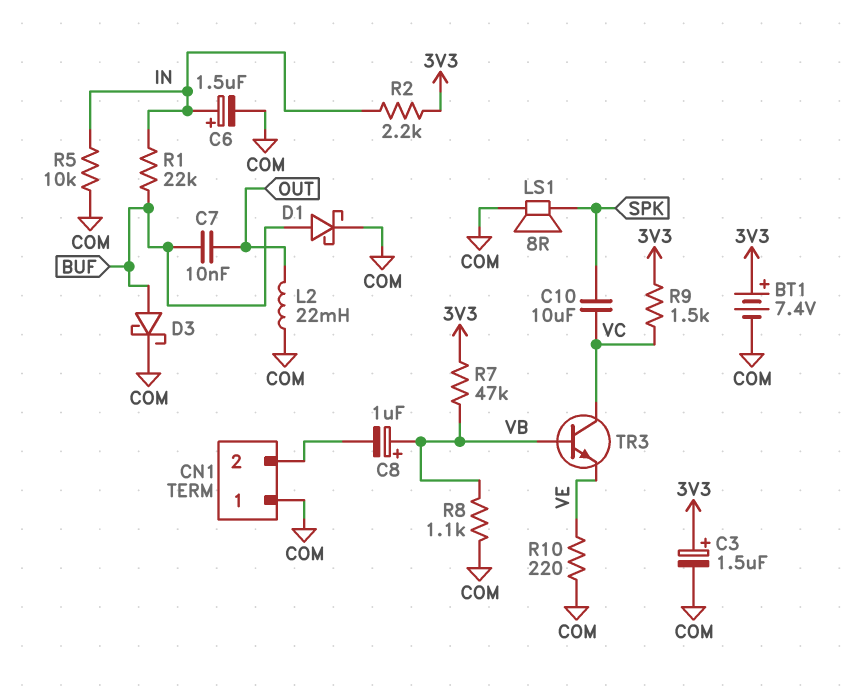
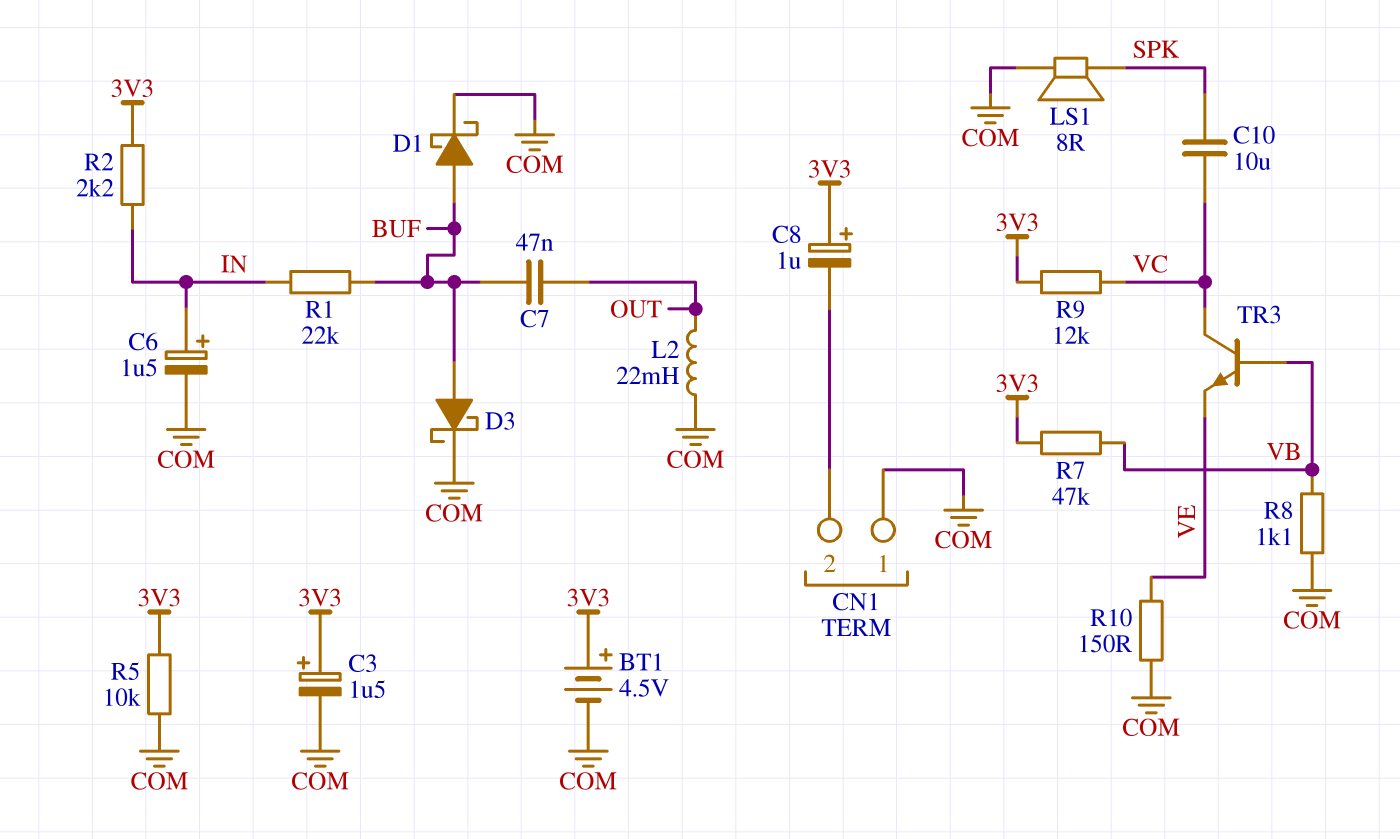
BT1: 7.4V (plus 3V3, minus COM) -> 4.5V (plus 3V3, minus COM)
C7: 10nF (BUF, OUT) -> 47nF (BUF, OUT)
C8: 1uF (plus VB, minus CN1/2) -> 1uF (plus 3V3, minus CN1/2)
R5: 10k (COM, IN) -> 10k (3V3, COM)
R9: 1.5k (3V3, VC) -> 12k (3V3, VC)
R10: 220 (COM, VE) -> 150 (COM, VE)

